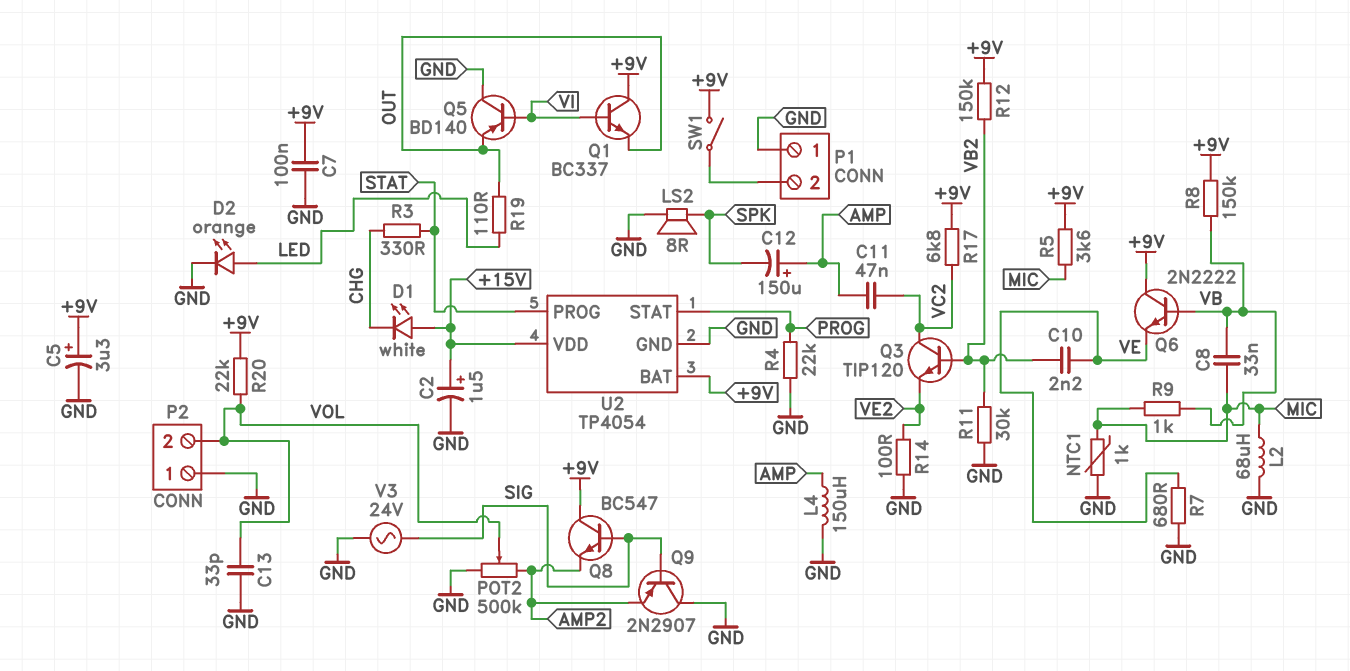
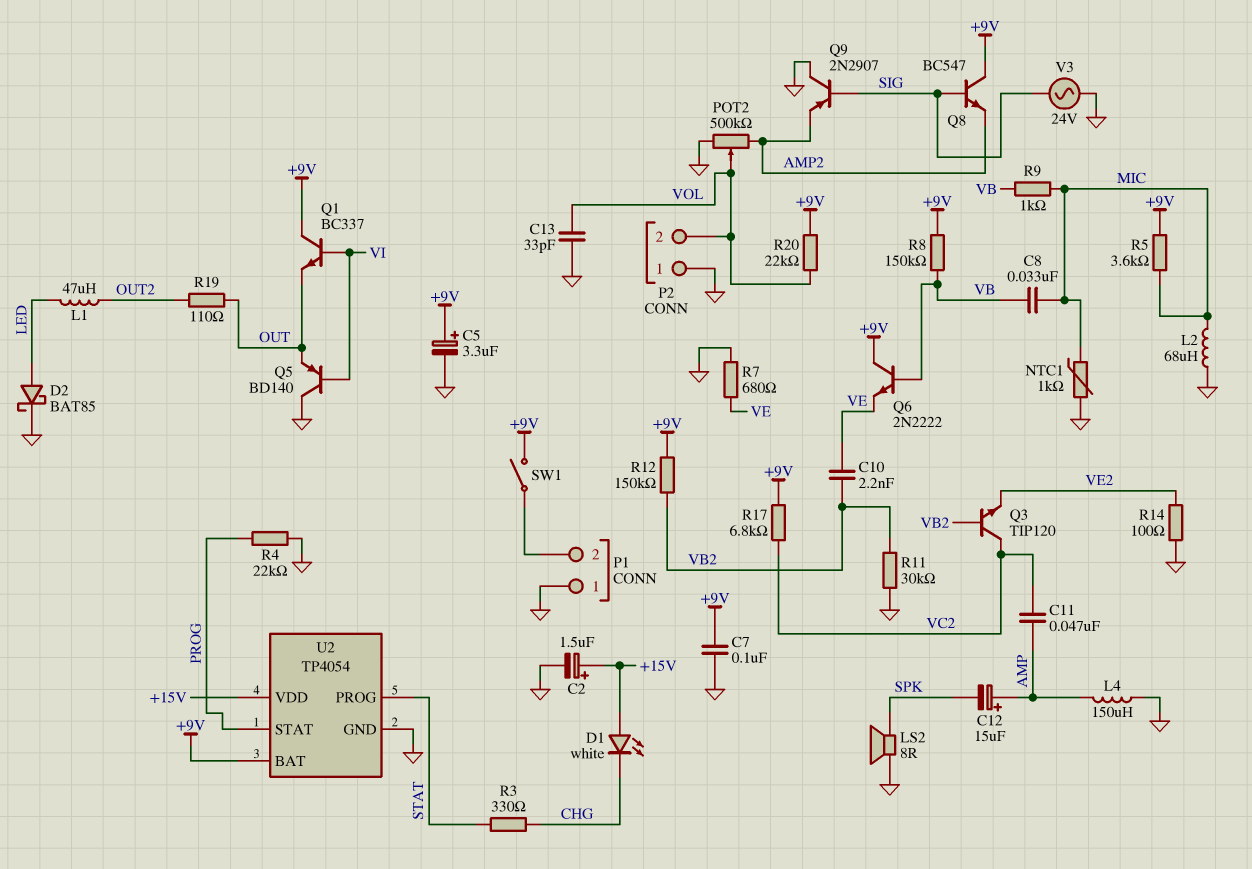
C12: 150uF (plus AMP, minus SPK) -> 15uF (plus AMP, minus SPK)
D2: LED orange (A LED, K GND) -> schottky BAT85 (A LED, K GND)
L1: none -> 47uH (LED, OUT2)
R19: 110 (LED, OUT) -> 110 (OUT, OUT2)

